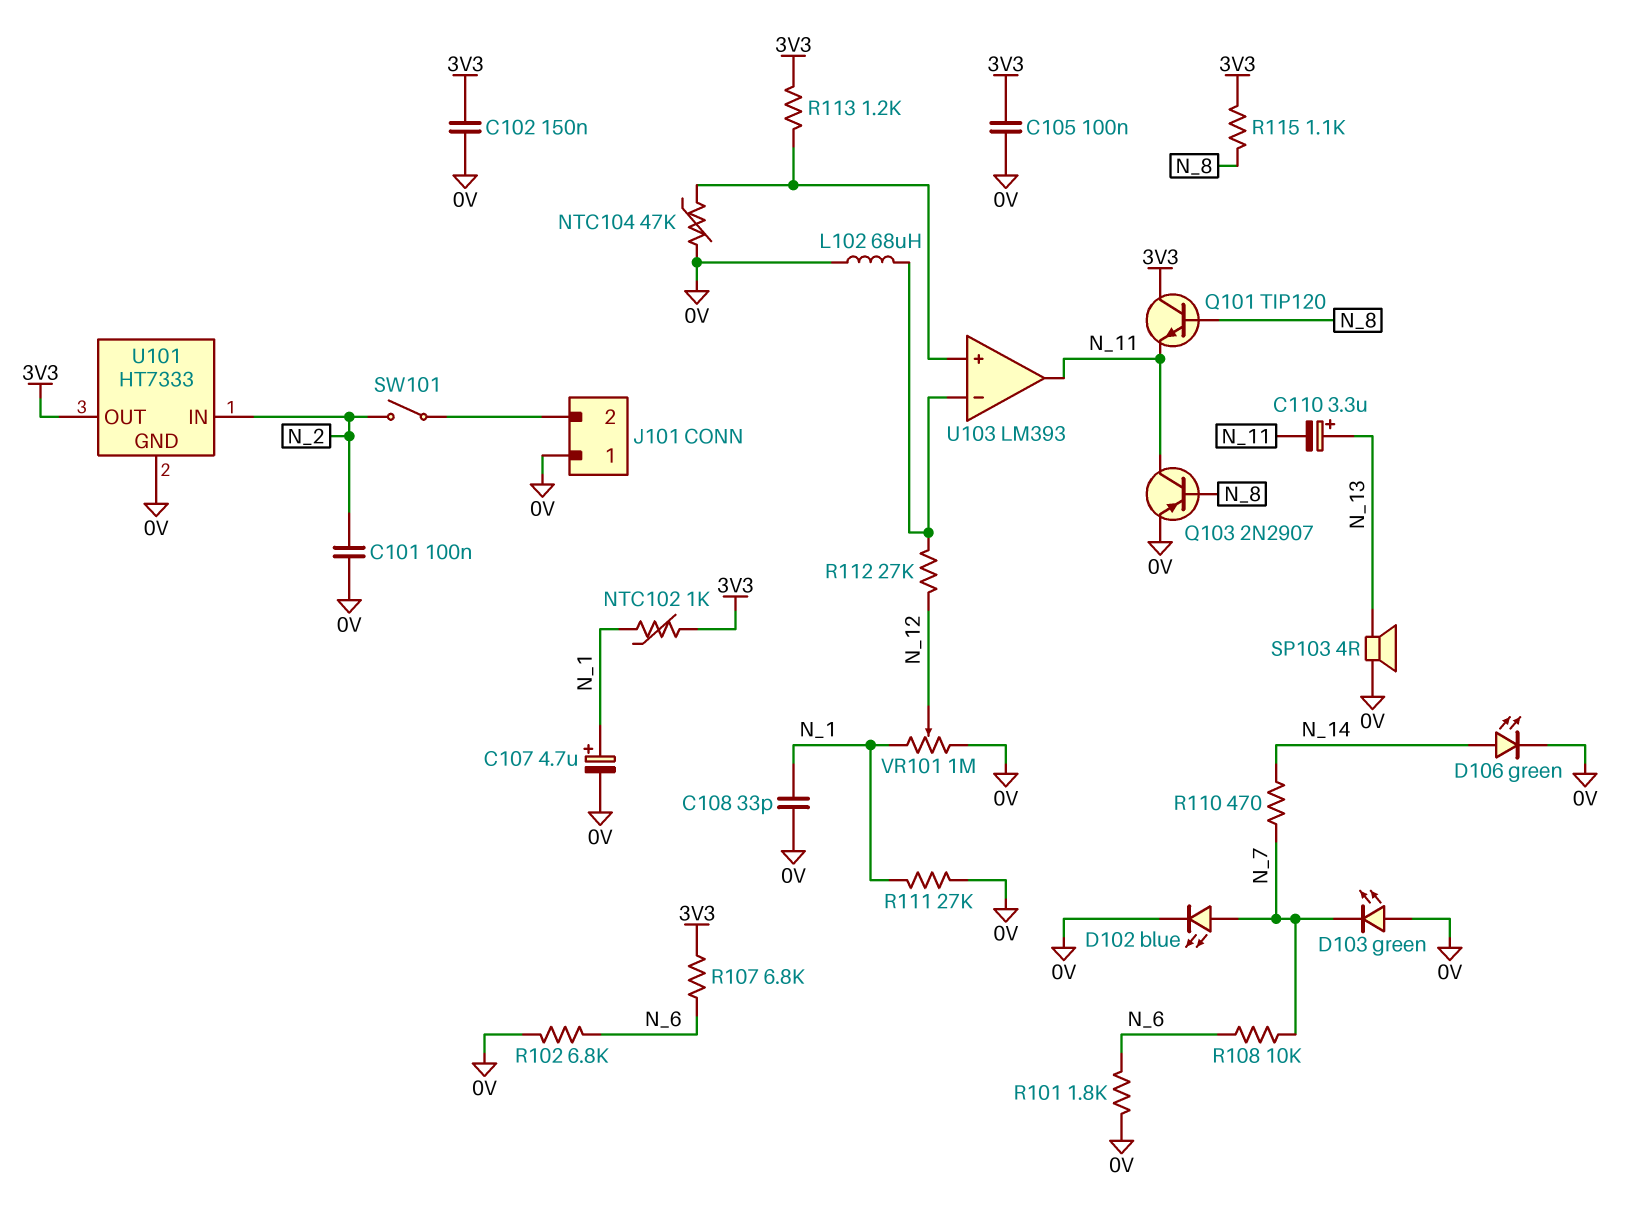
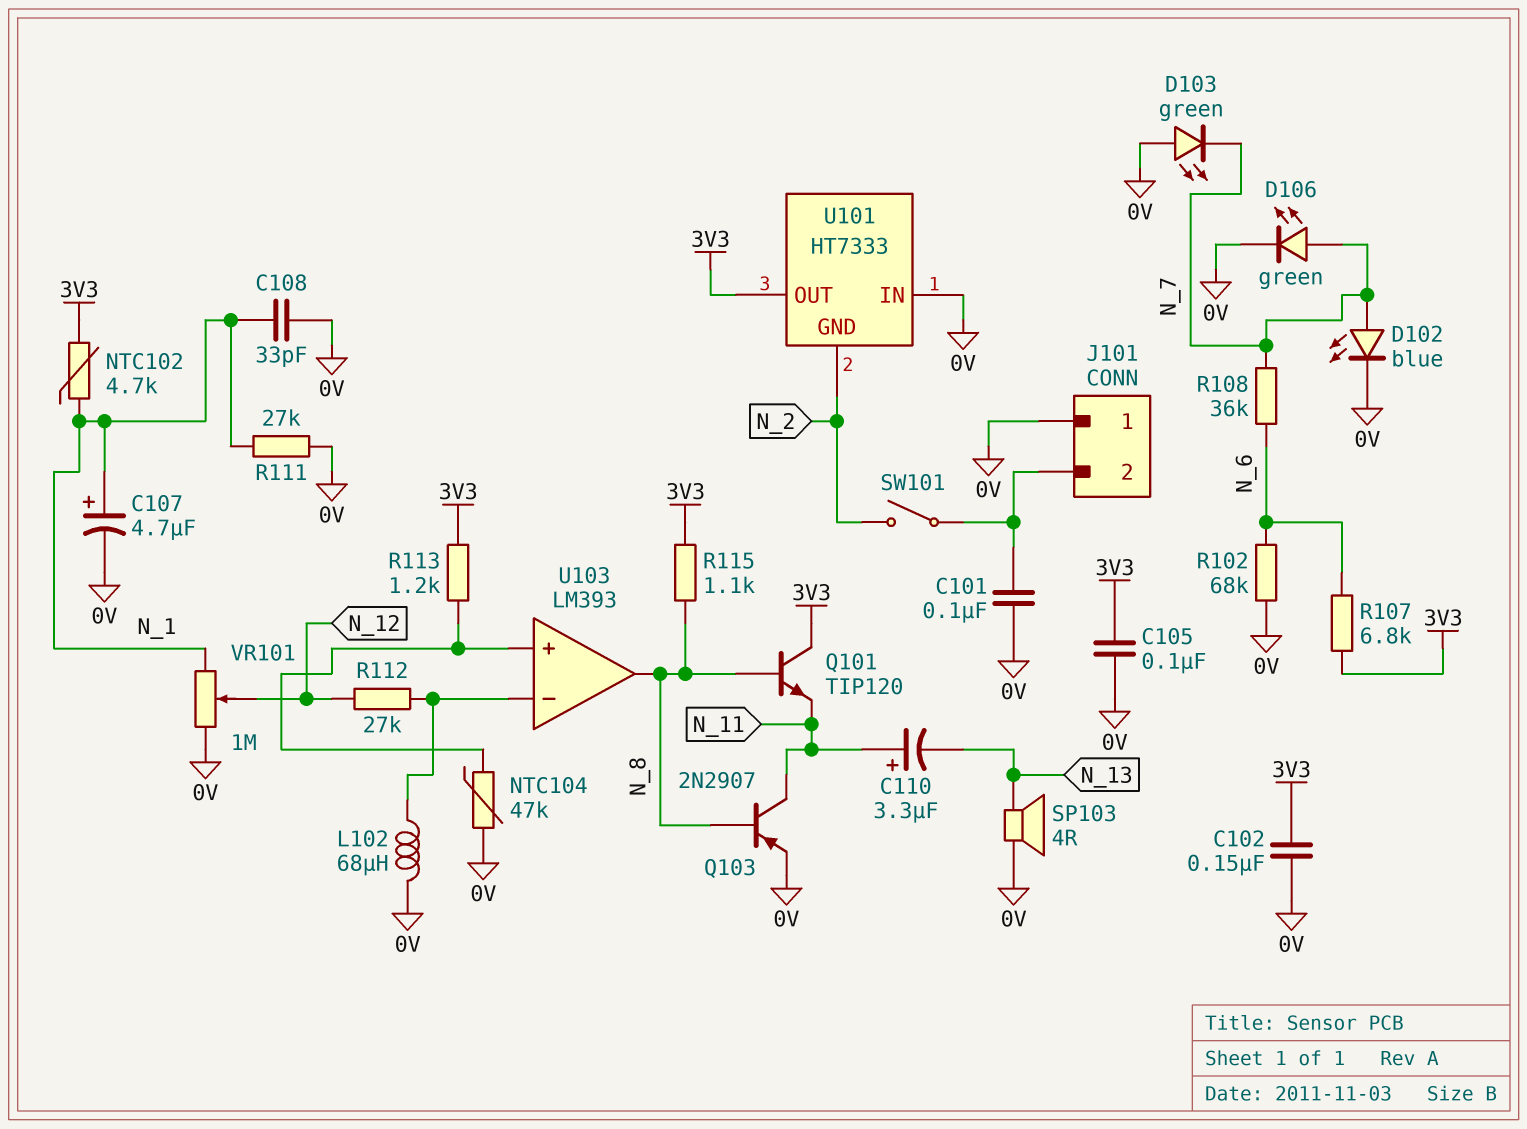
C101: 100nF (0V, N_2) -> 100nF (0V, J101/2)
C110: 3.3uF (plus N_13, minus N_11) -> 3.3uF (plus N_11, minus N_13)
D106: LED green (A N_14, K 0V) -> LED green (A N_7, K 0V)
NTC102: 1k (3V3, N_1) -> 4.7k (3V3, N_1)
R101: 1.8k (0V, N_6) -> none
R102: 6.8k (0V, N_6) -> 68k (0V, N_6)
R108: 10k (N_6, N_7) -> 36k (N_6, N_7)
R110: 470 (N_7, N_14) -> none
U101 pin GND: 0V -> N_2
U101 pin IN: N_2 -> 0V
U103 pin out: N_11 -> N_8

